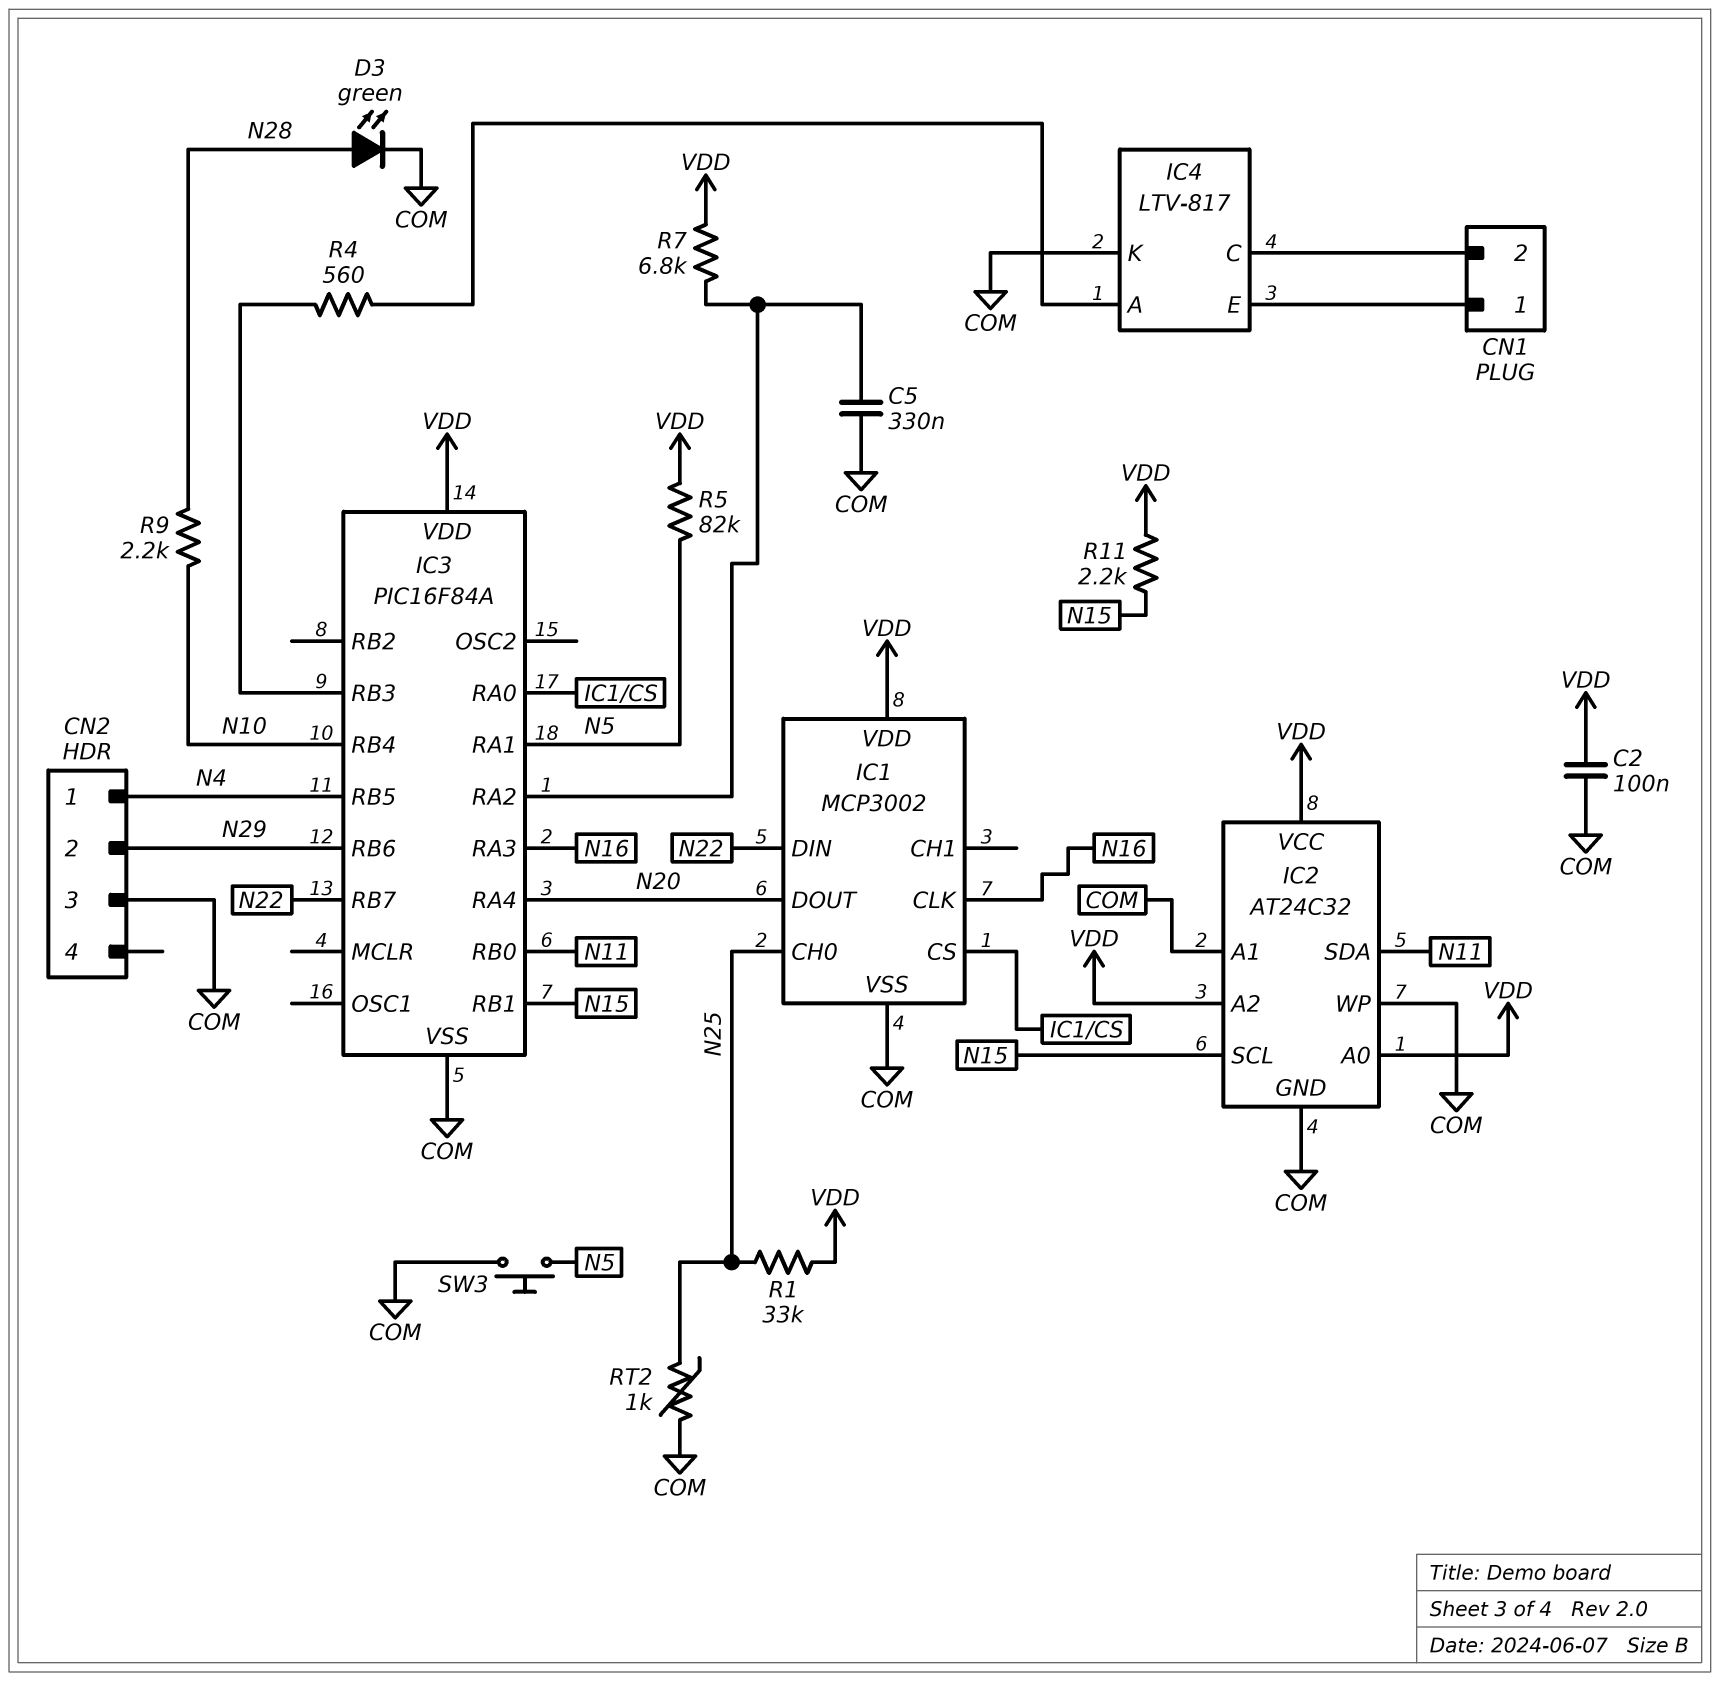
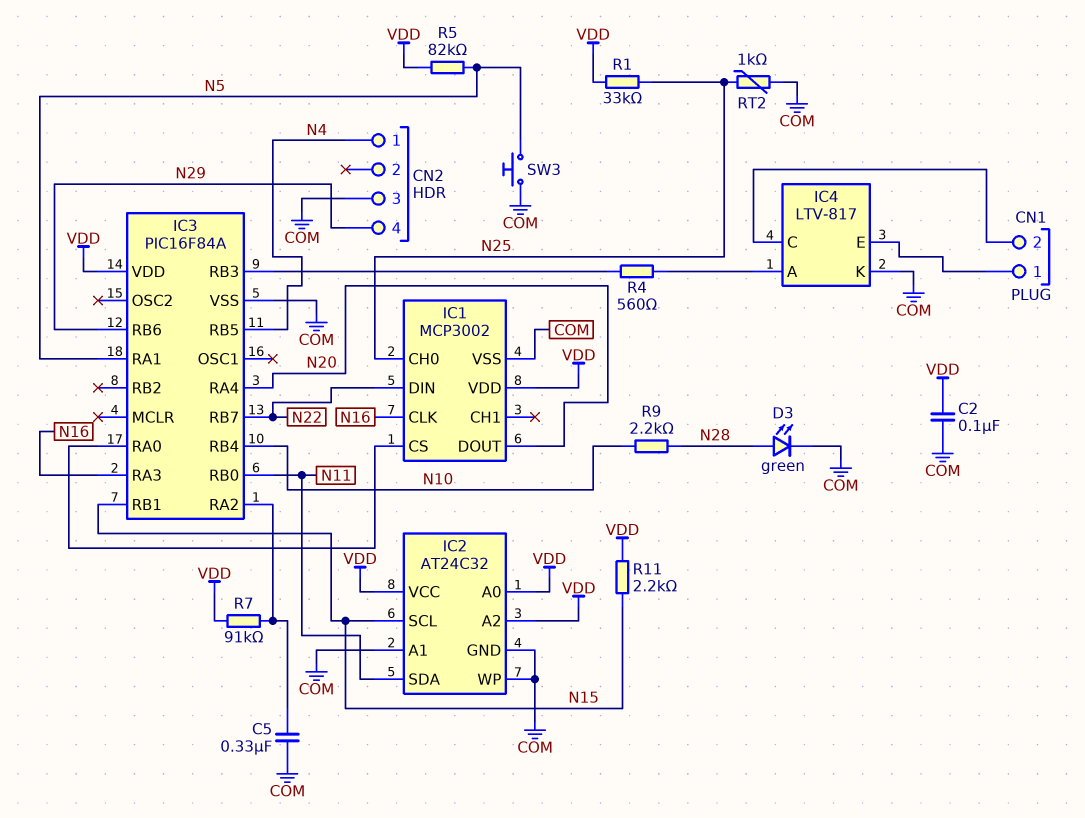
CN2 pin 2: N29 -> none
CN2 pin 4: none -> N29
R7: 6.8k (IC3/RA2, VDD) -> 91k (IC3/RA2, VDD)

